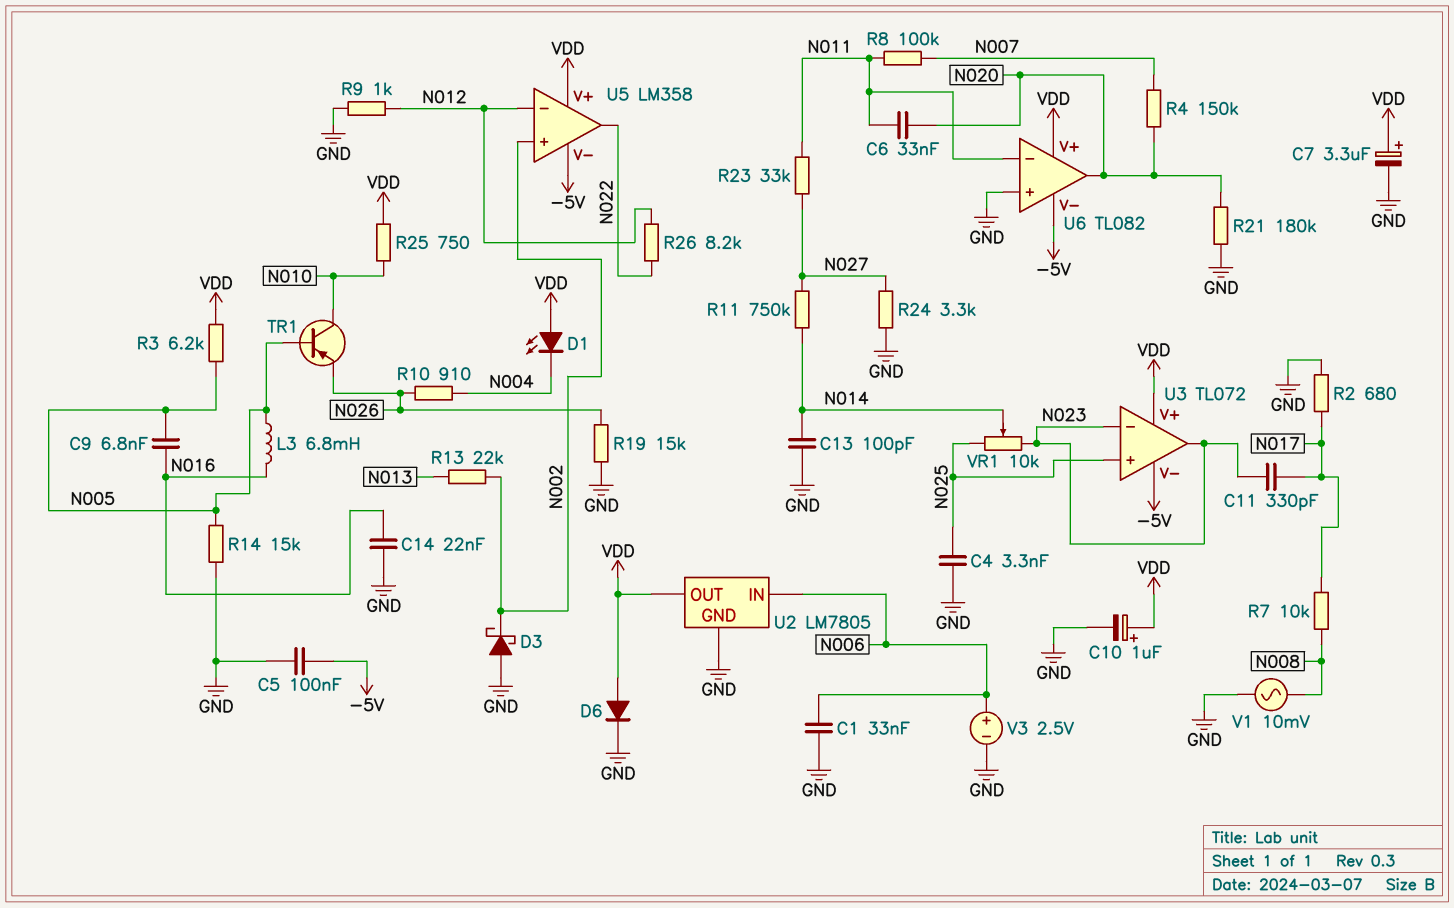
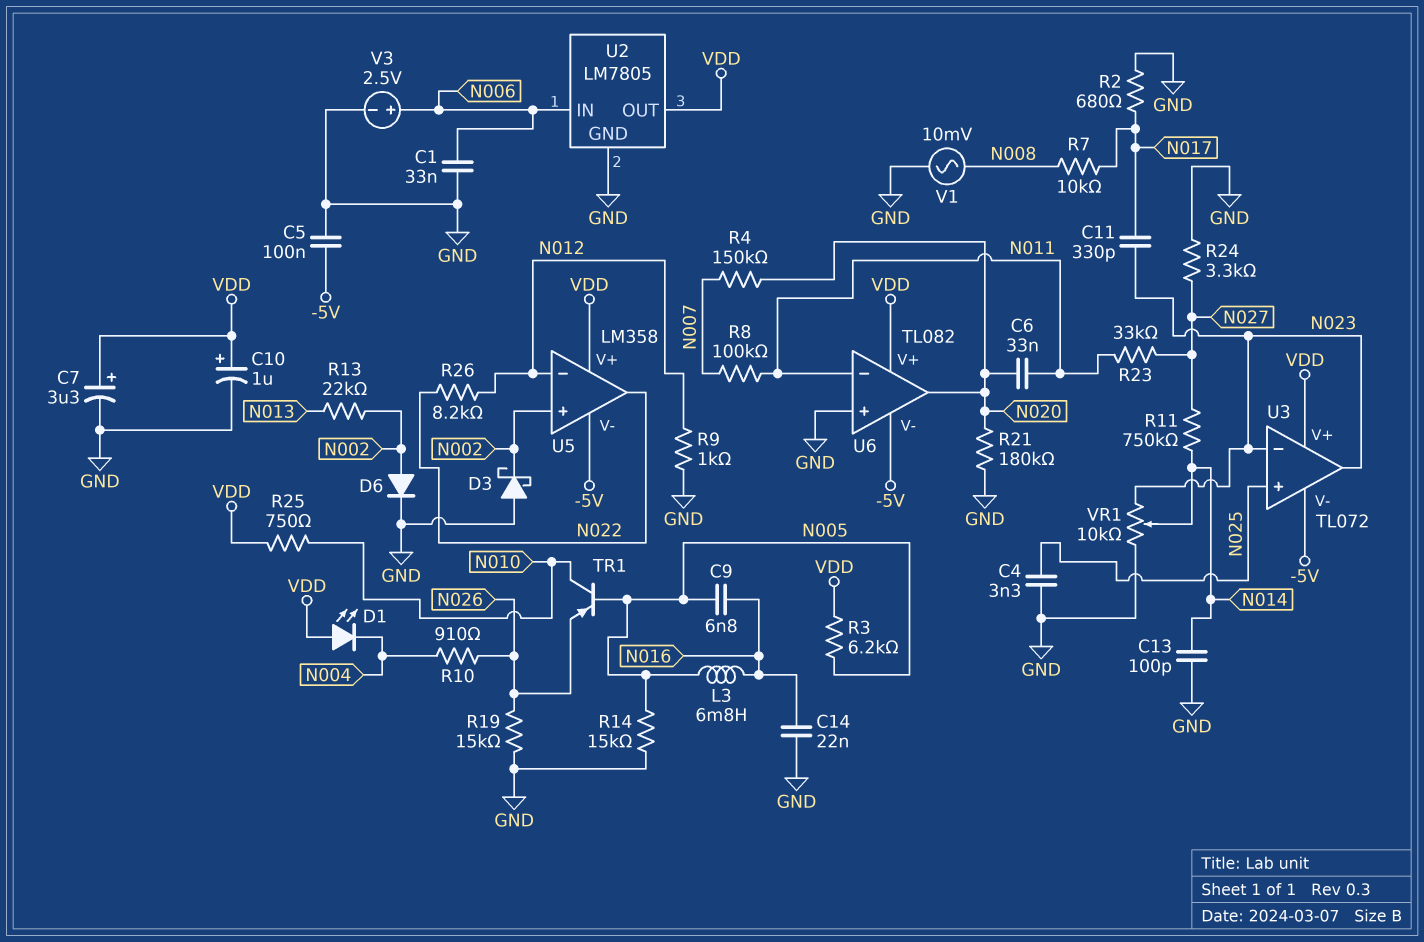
D6: diode (A VDD, K GND) -> diode (A N002, K GND)
VR1: 10k (N023, N025, wiper N014) -> 10k (GND, N023, wiper N014)

